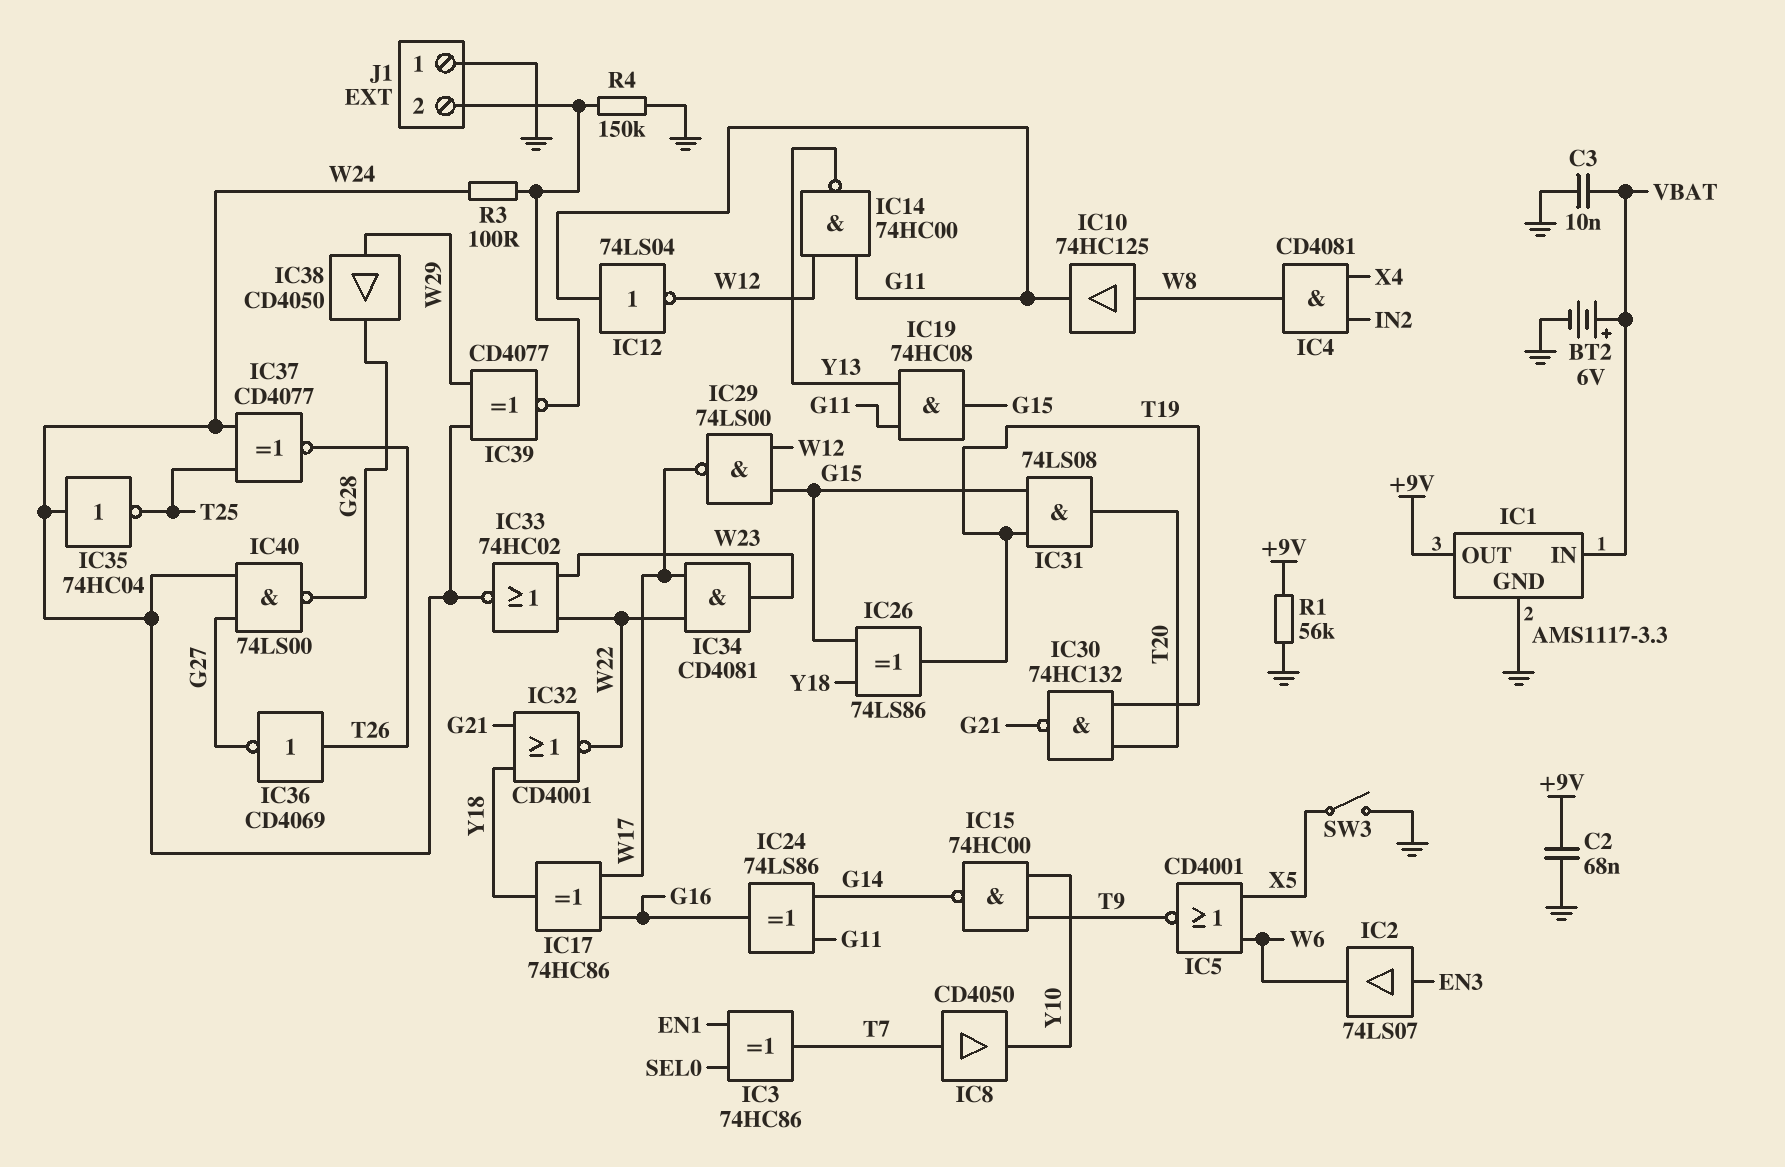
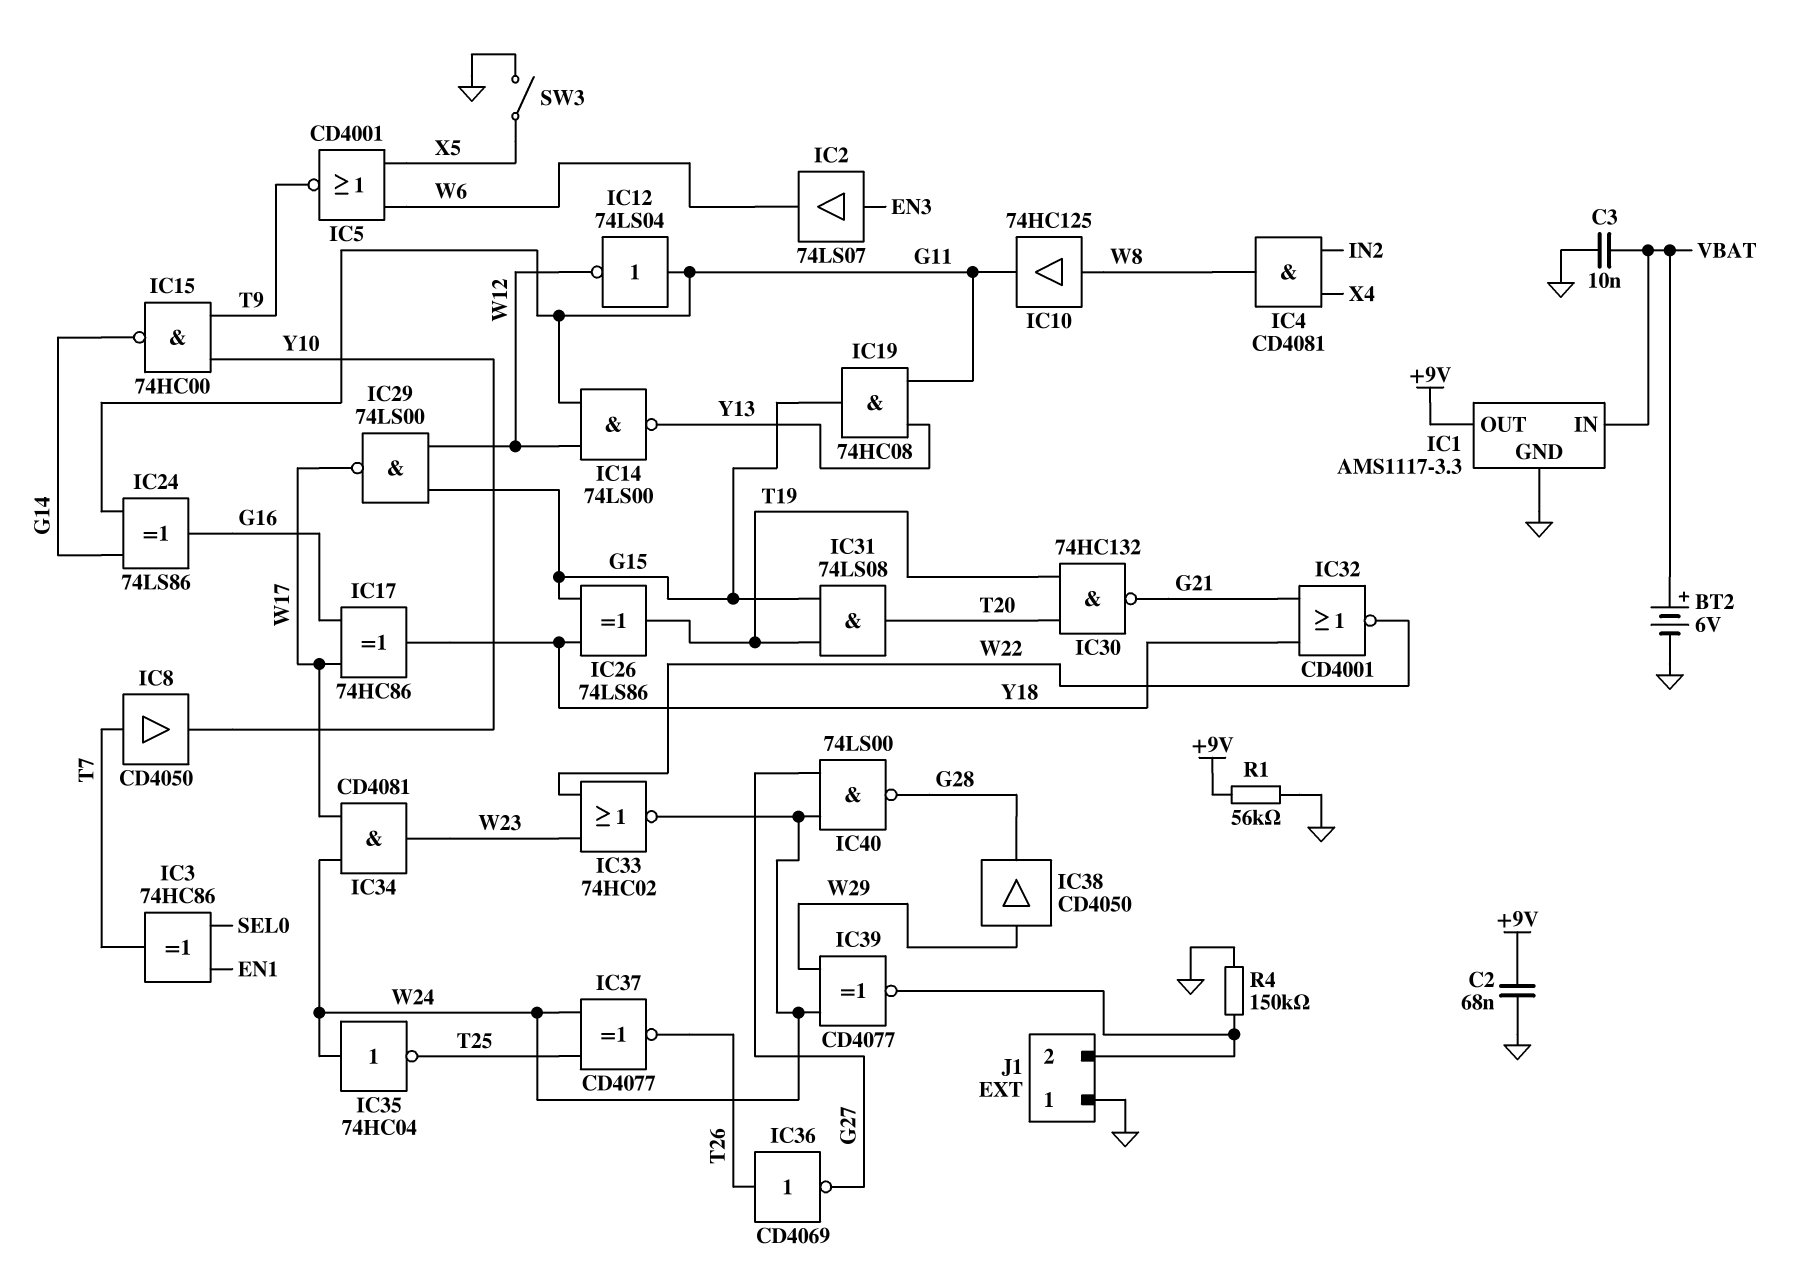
IC14: NAND 74HC00 (in G11, in W12, out Y13) -> NAND 74LS00 (in G11, in W12, out Y13)
IC34: AND CD4081 (in W17, in W22, out W23) -> AND CD4081 (in W17, in W24, out W23)
R3: 100 (J1/2, W24) -> none

